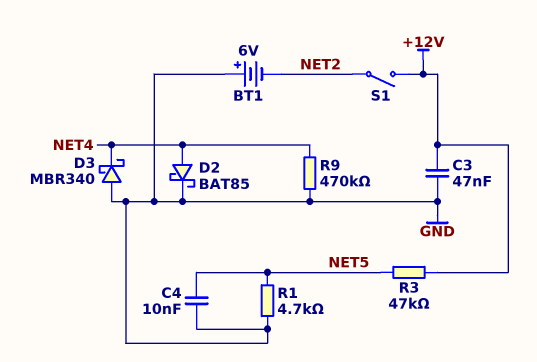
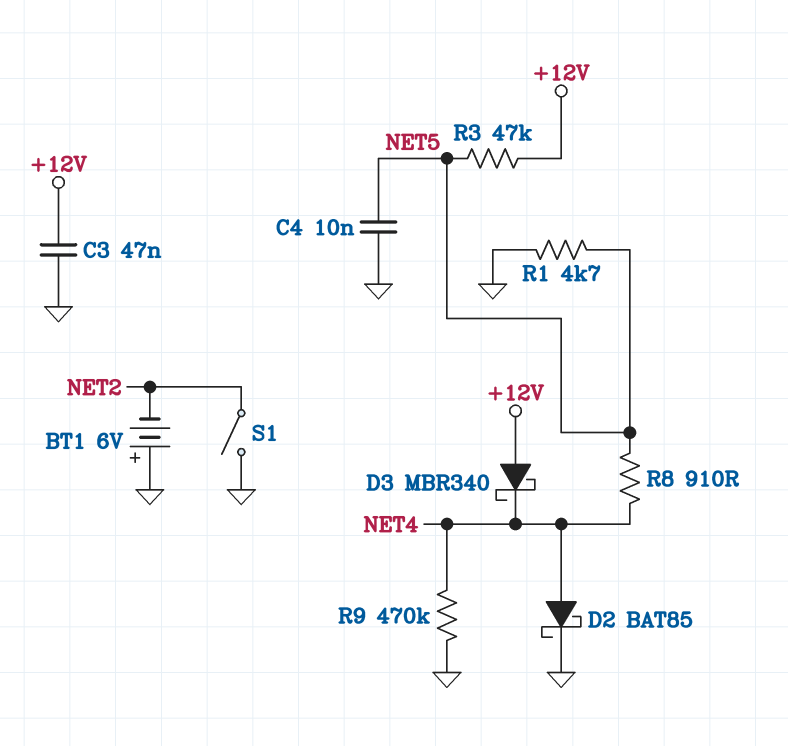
D3: schottky MBR340 (A GND, K NET4) -> schottky MBR340 (A +12V, K NET4)
R8: none -> 910 (NET4, NET5)
S1: switch (+12V, NET2) -> switch (GND, NET2)

